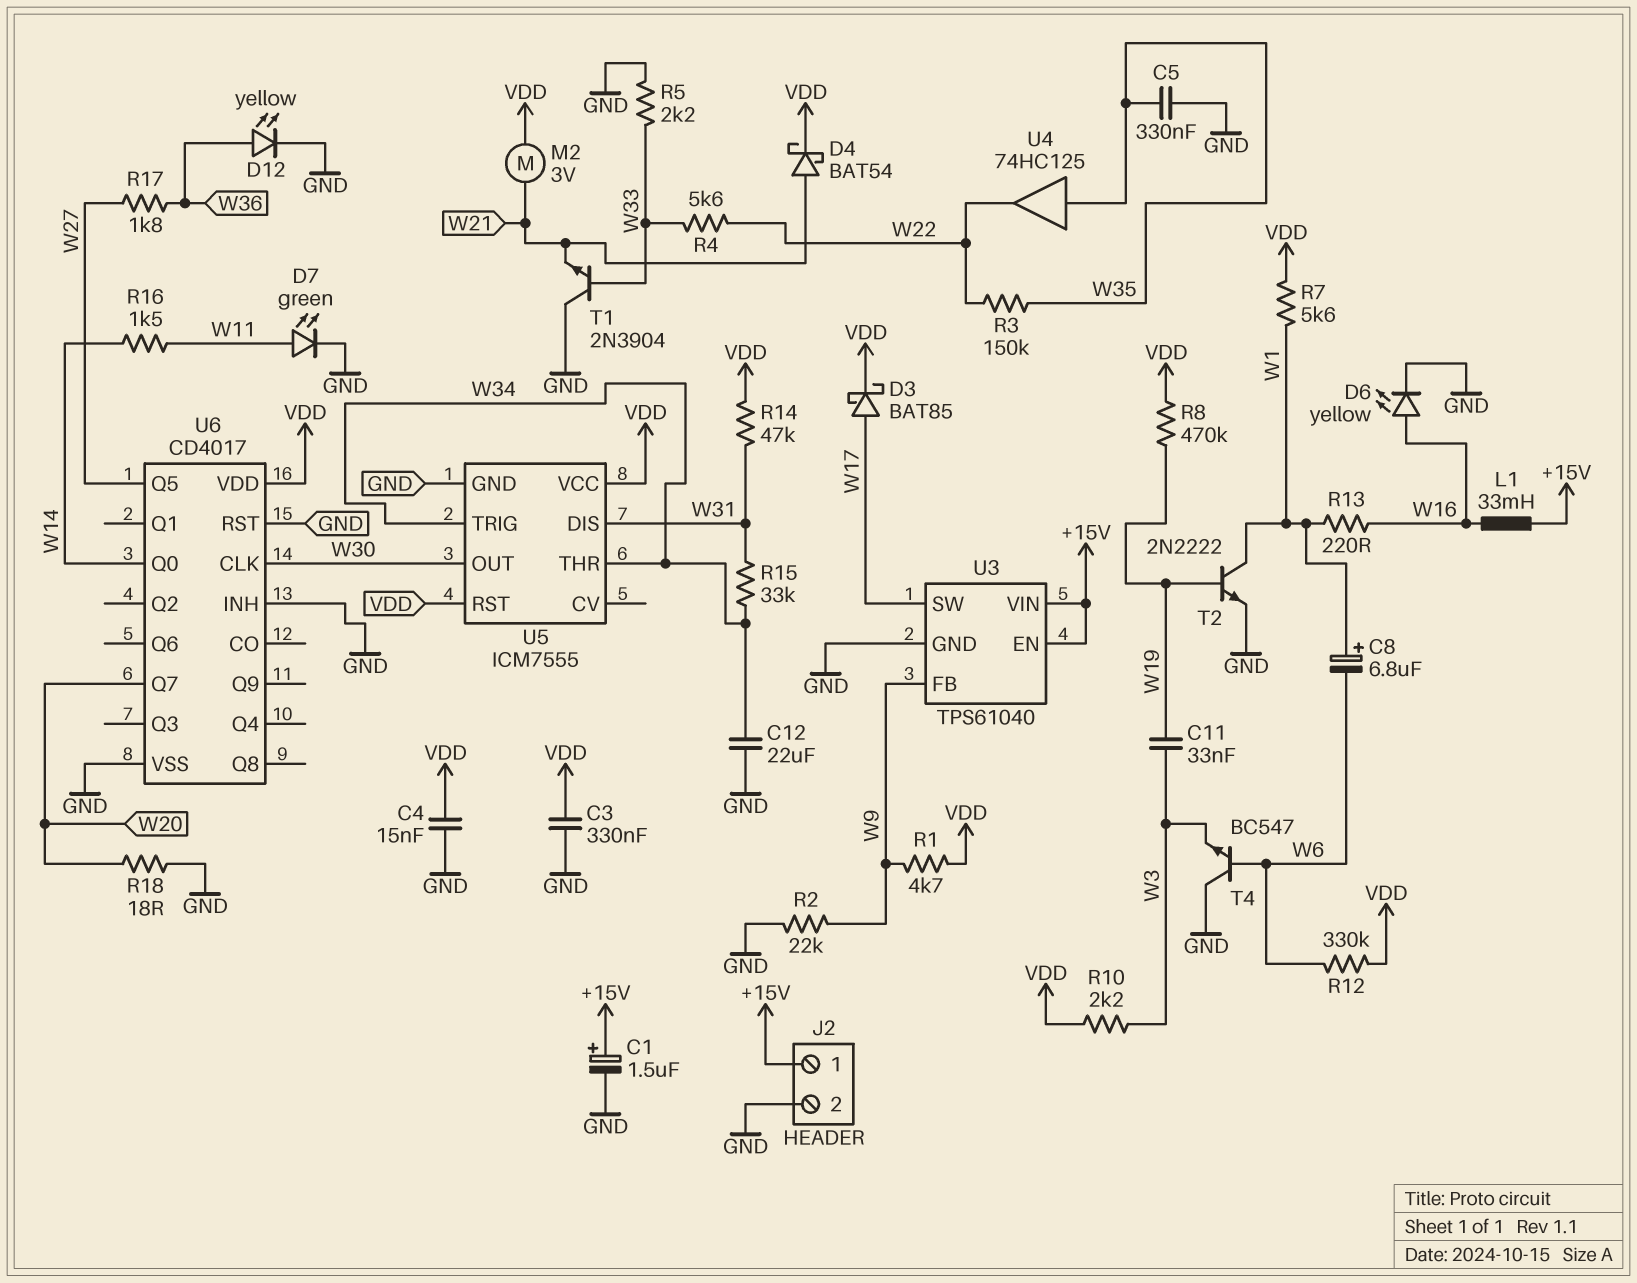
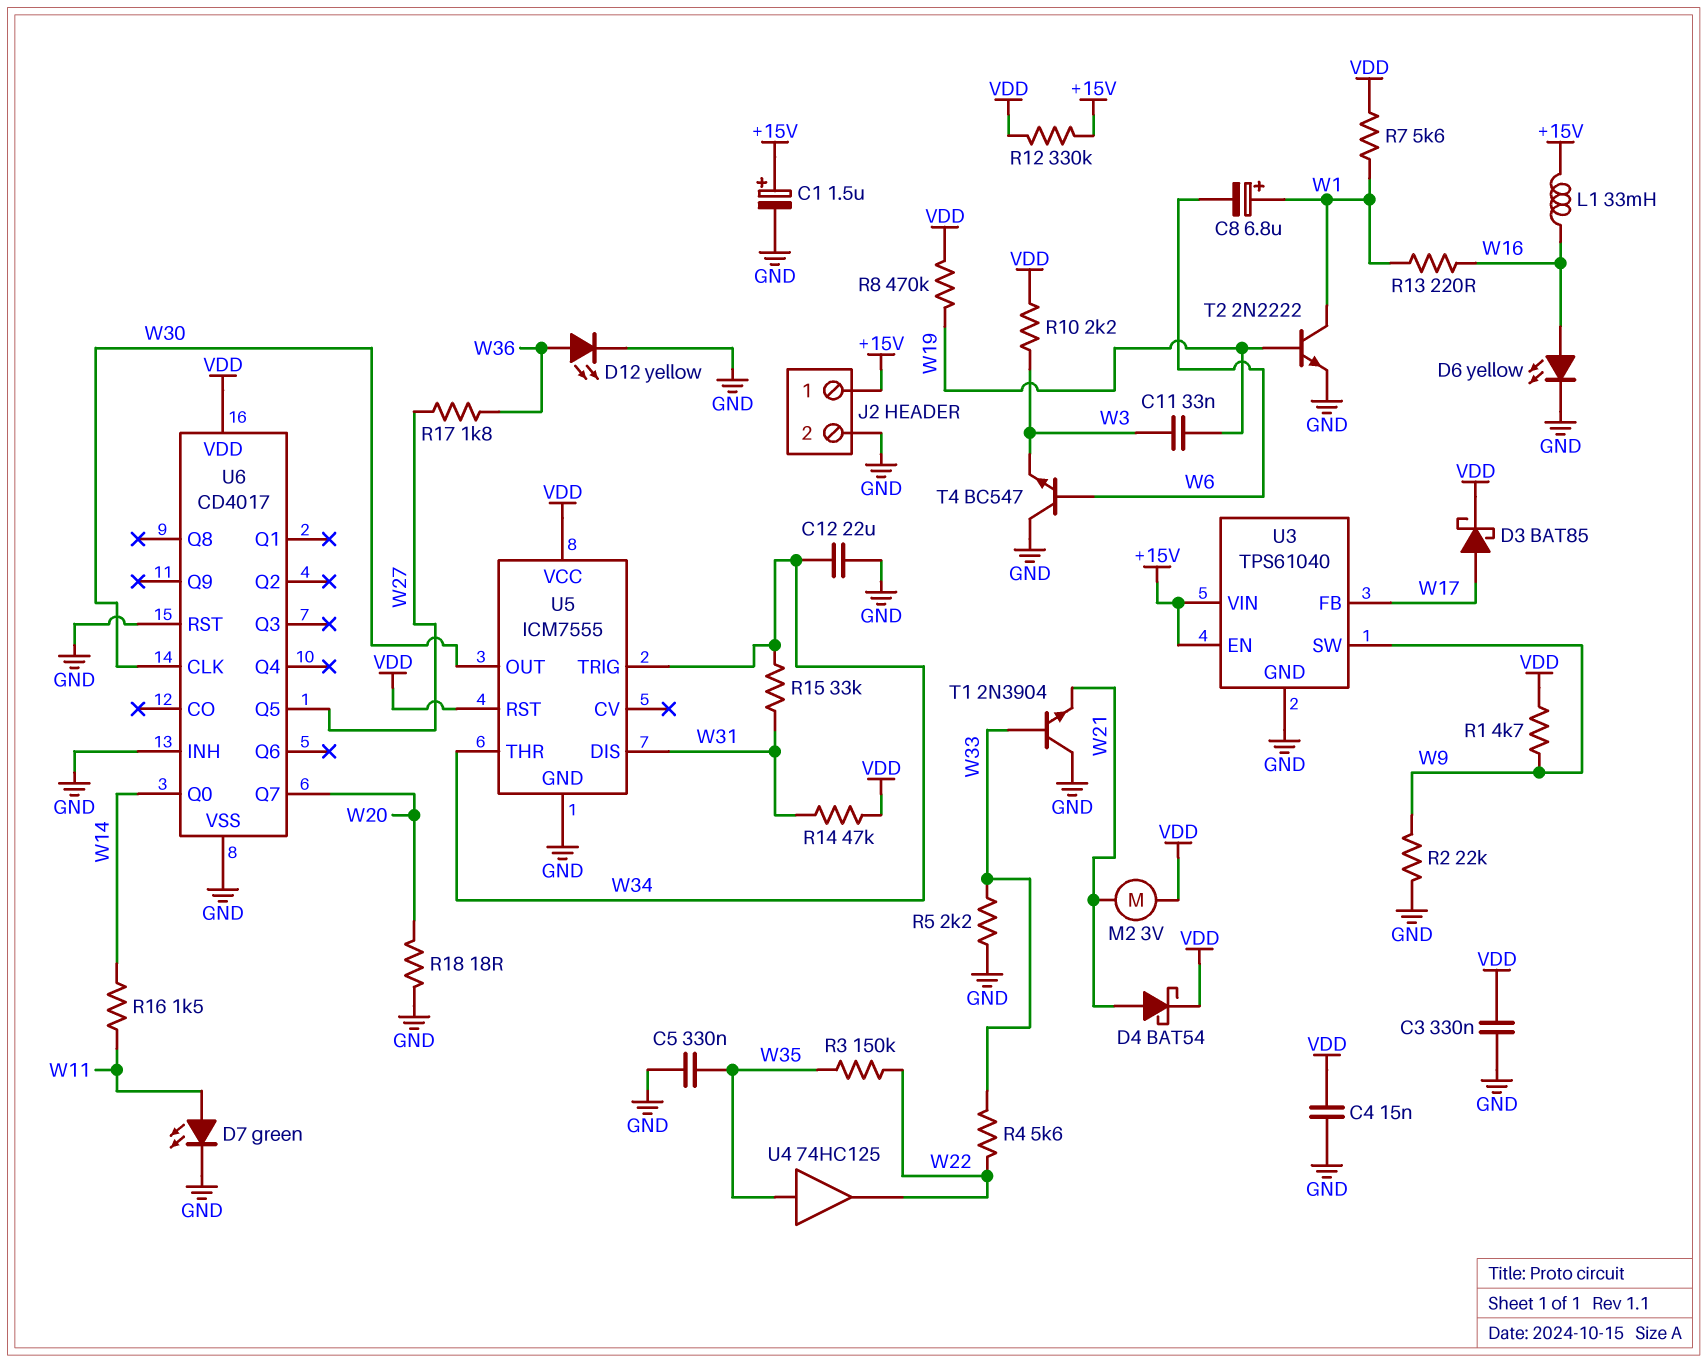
R12: 330k (VDD, W6) -> 330k (+15V, VDD)
U3 pin FB: W9 -> W17
U3 pin SW: W17 -> W9

